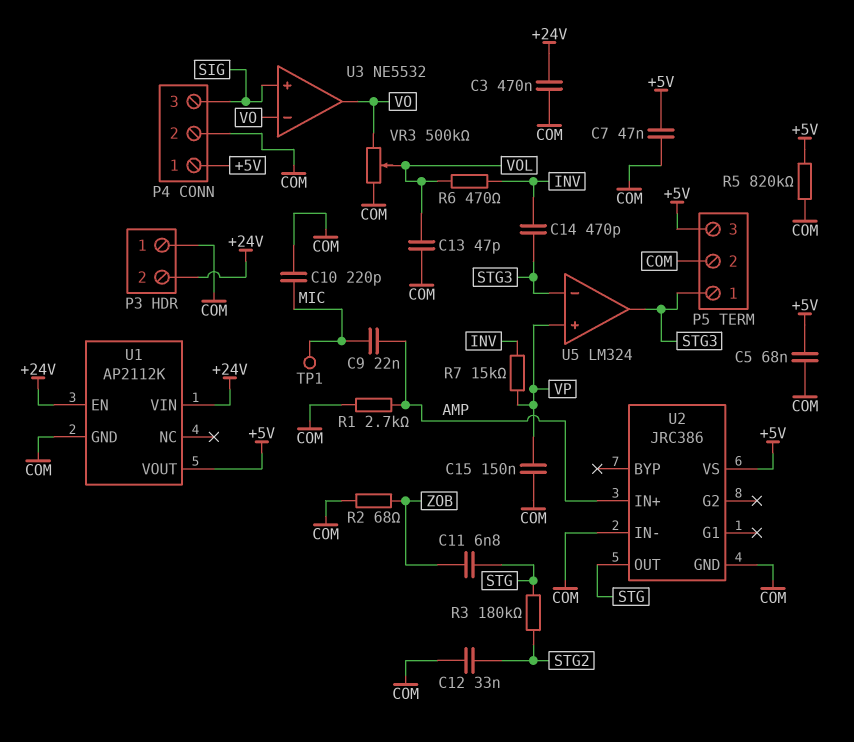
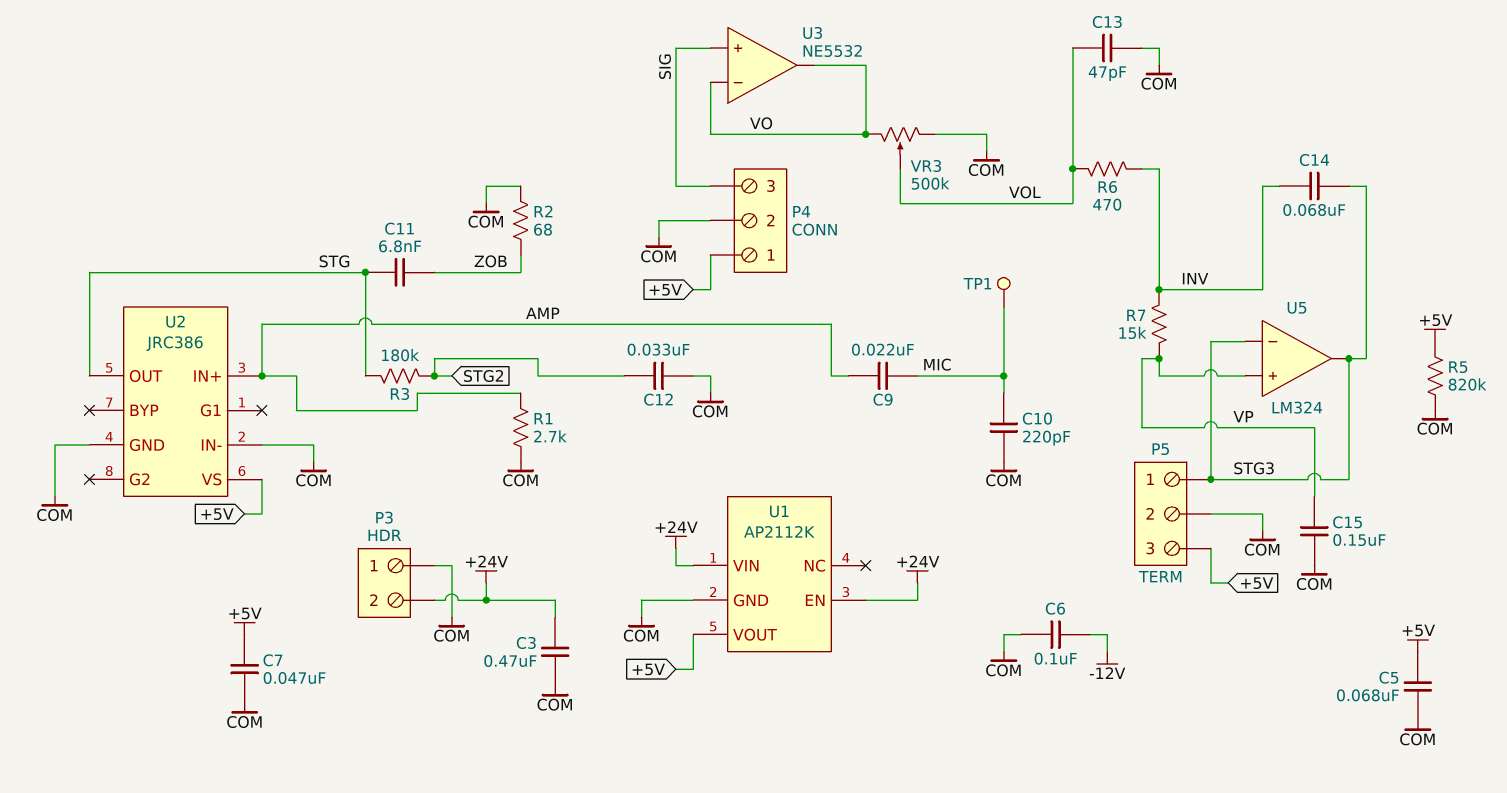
C6: none -> 100nF (-12V, COM)
C14: 470pF (INV, STG3) -> 68nF (INV, STG3)

